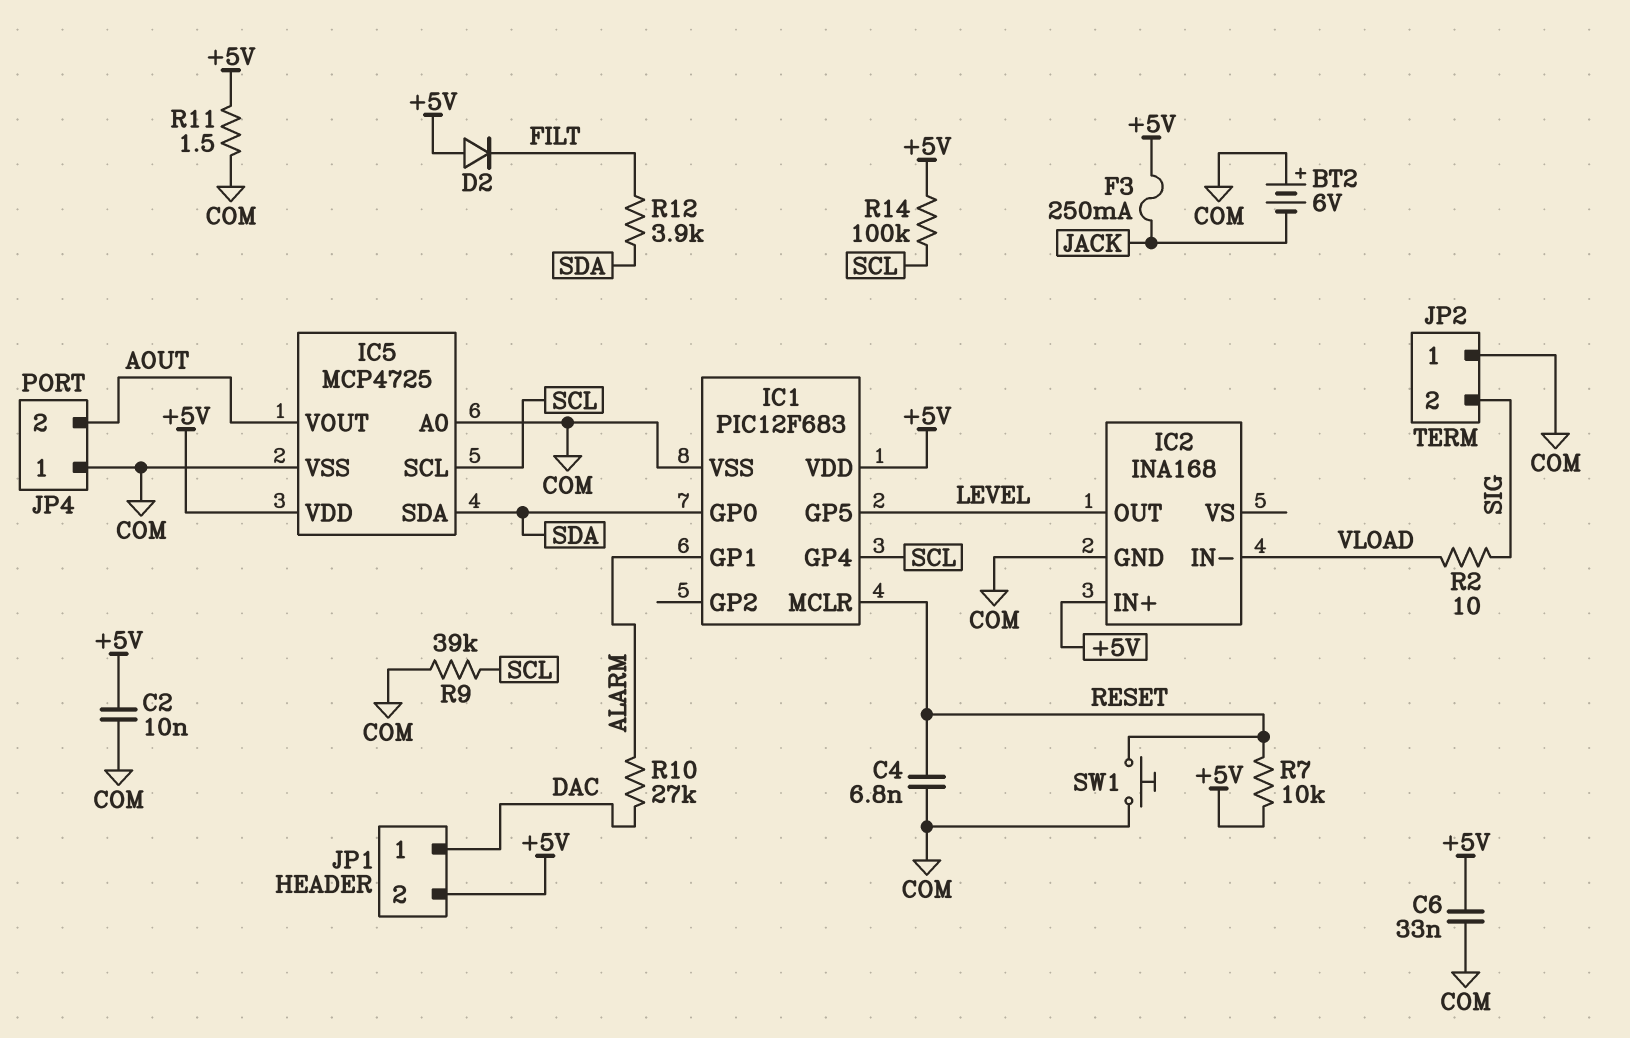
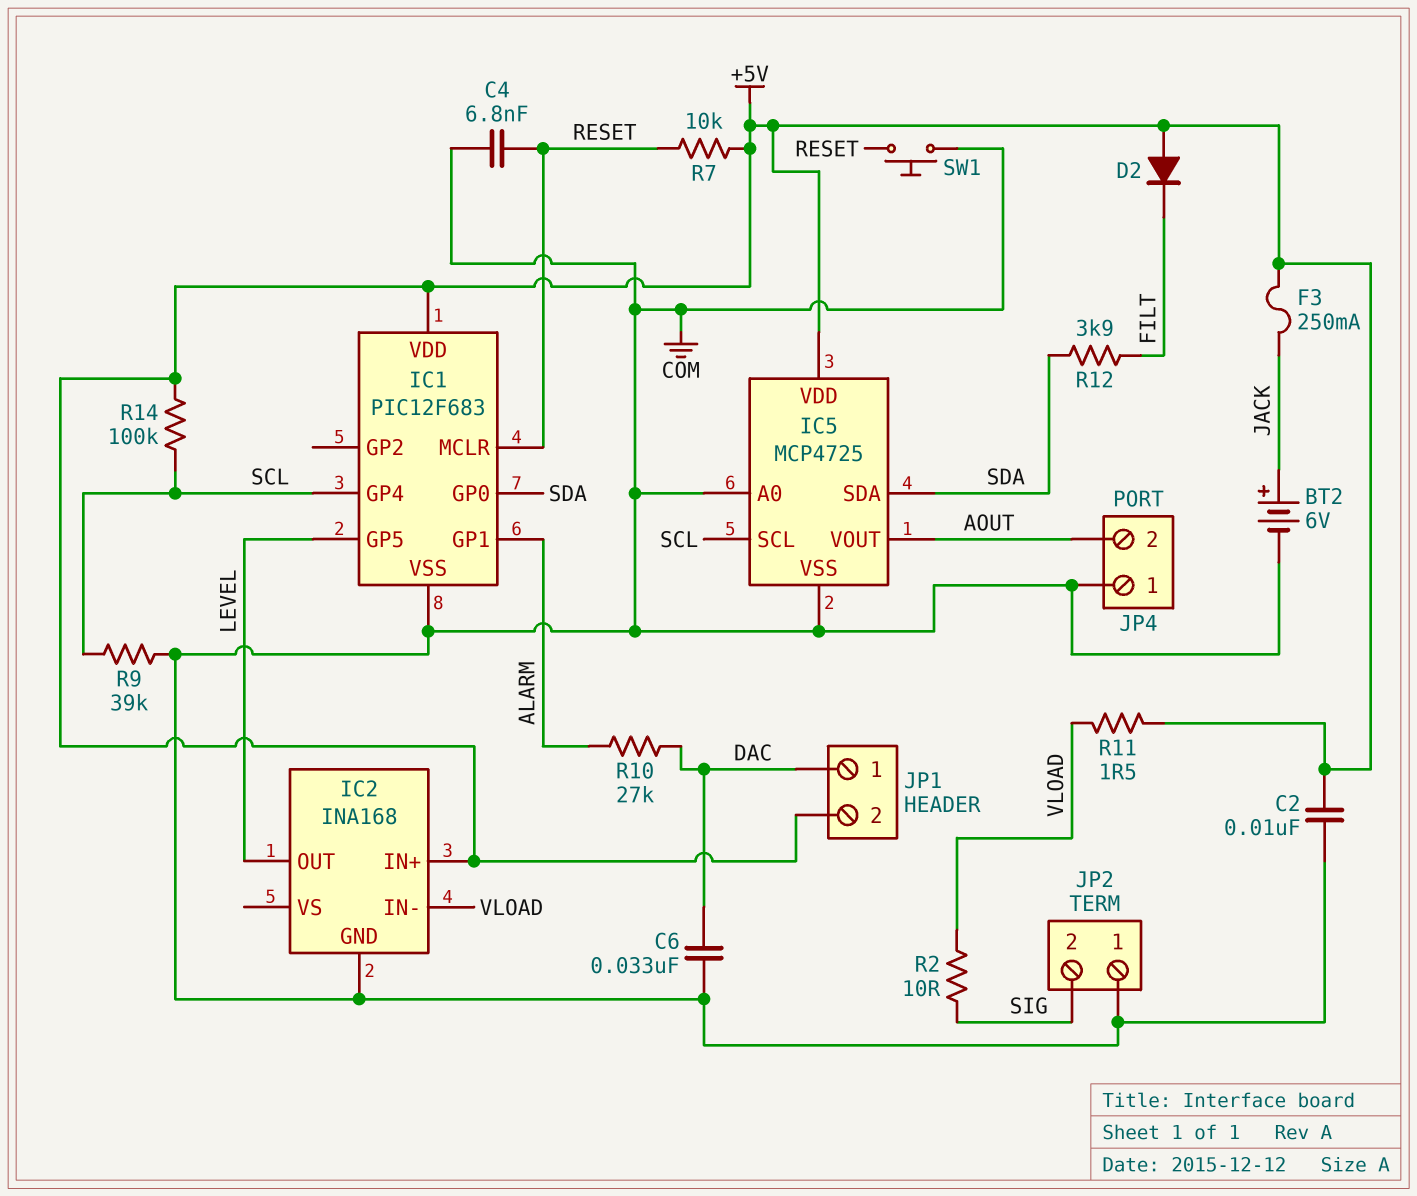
BT2: 6V (plus COM, minus JACK) -> 6V (plus JACK, minus COM)
C6: 33nF (+5V, COM) -> 33nF (COM, DAC)
R11: 1.5 (+5V, COM) -> 1.5 (+5V, VLOAD)

